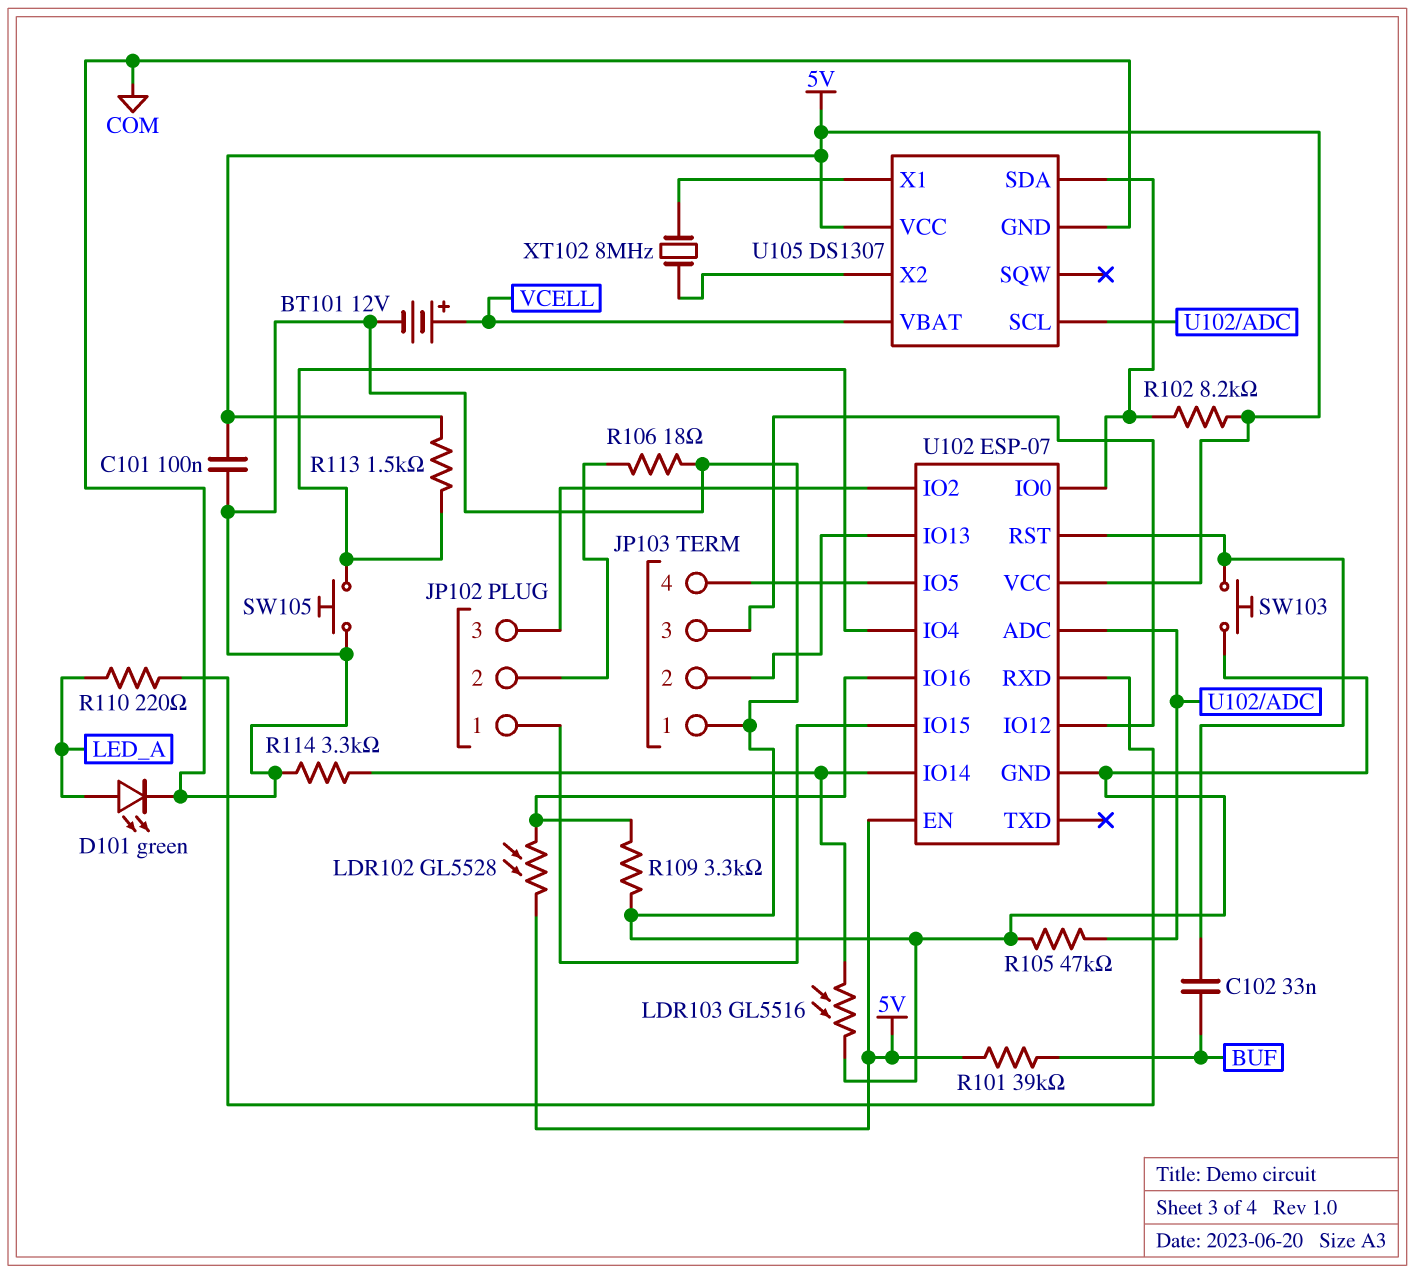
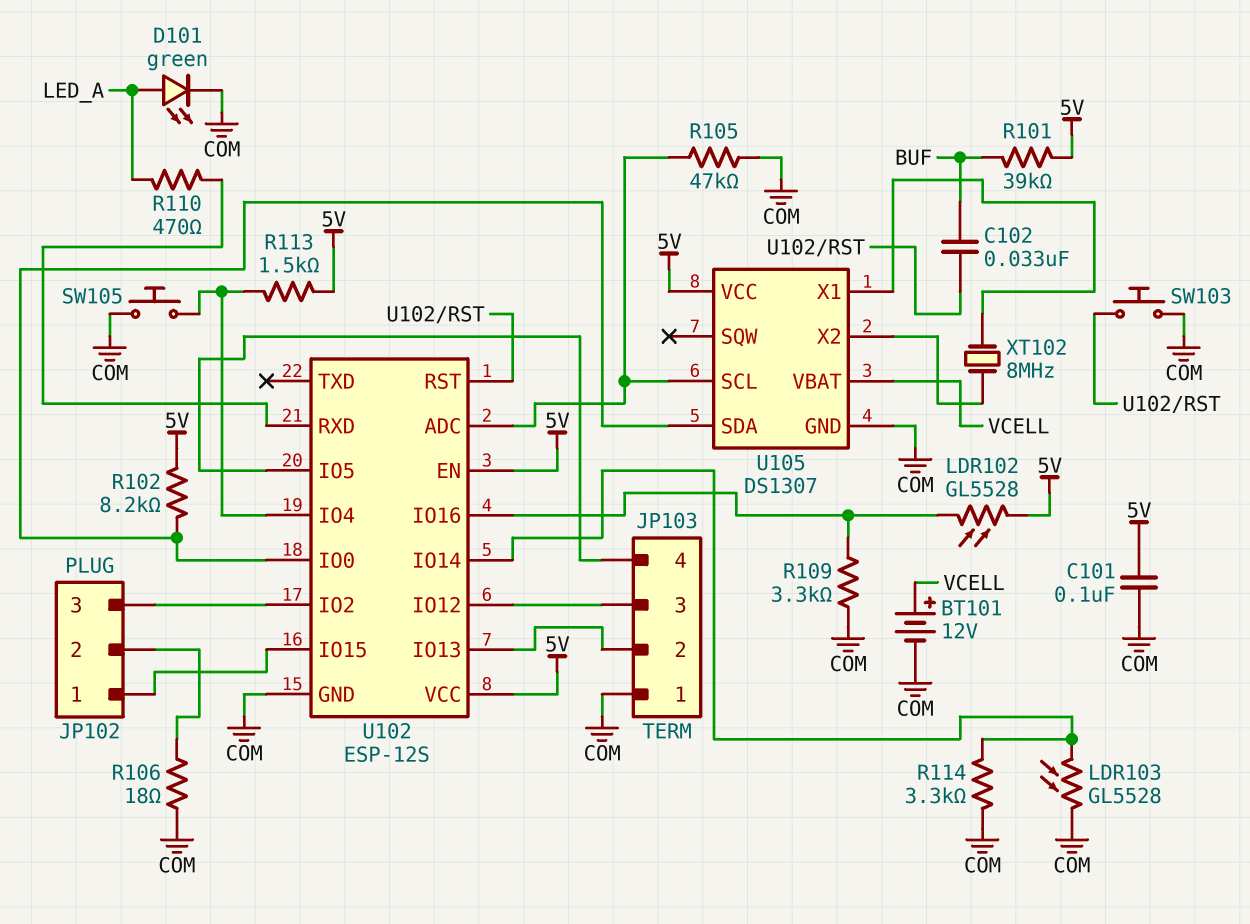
LDR103: GL5516 (COM, U102/IO14) -> GL5528 (COM, U102/IO14)
R110: 220 (LED_A, U102/RXD) -> 470 (LED_A, U102/RXD)
U102: ESP-07 -> ESP-12S

